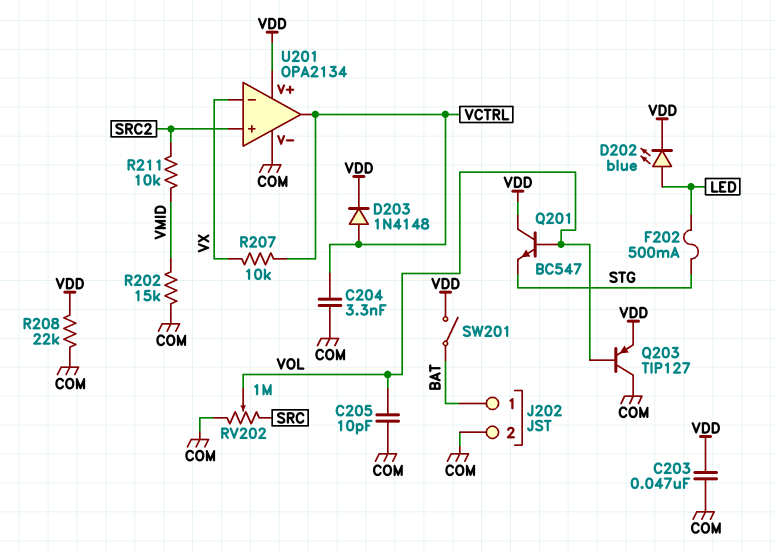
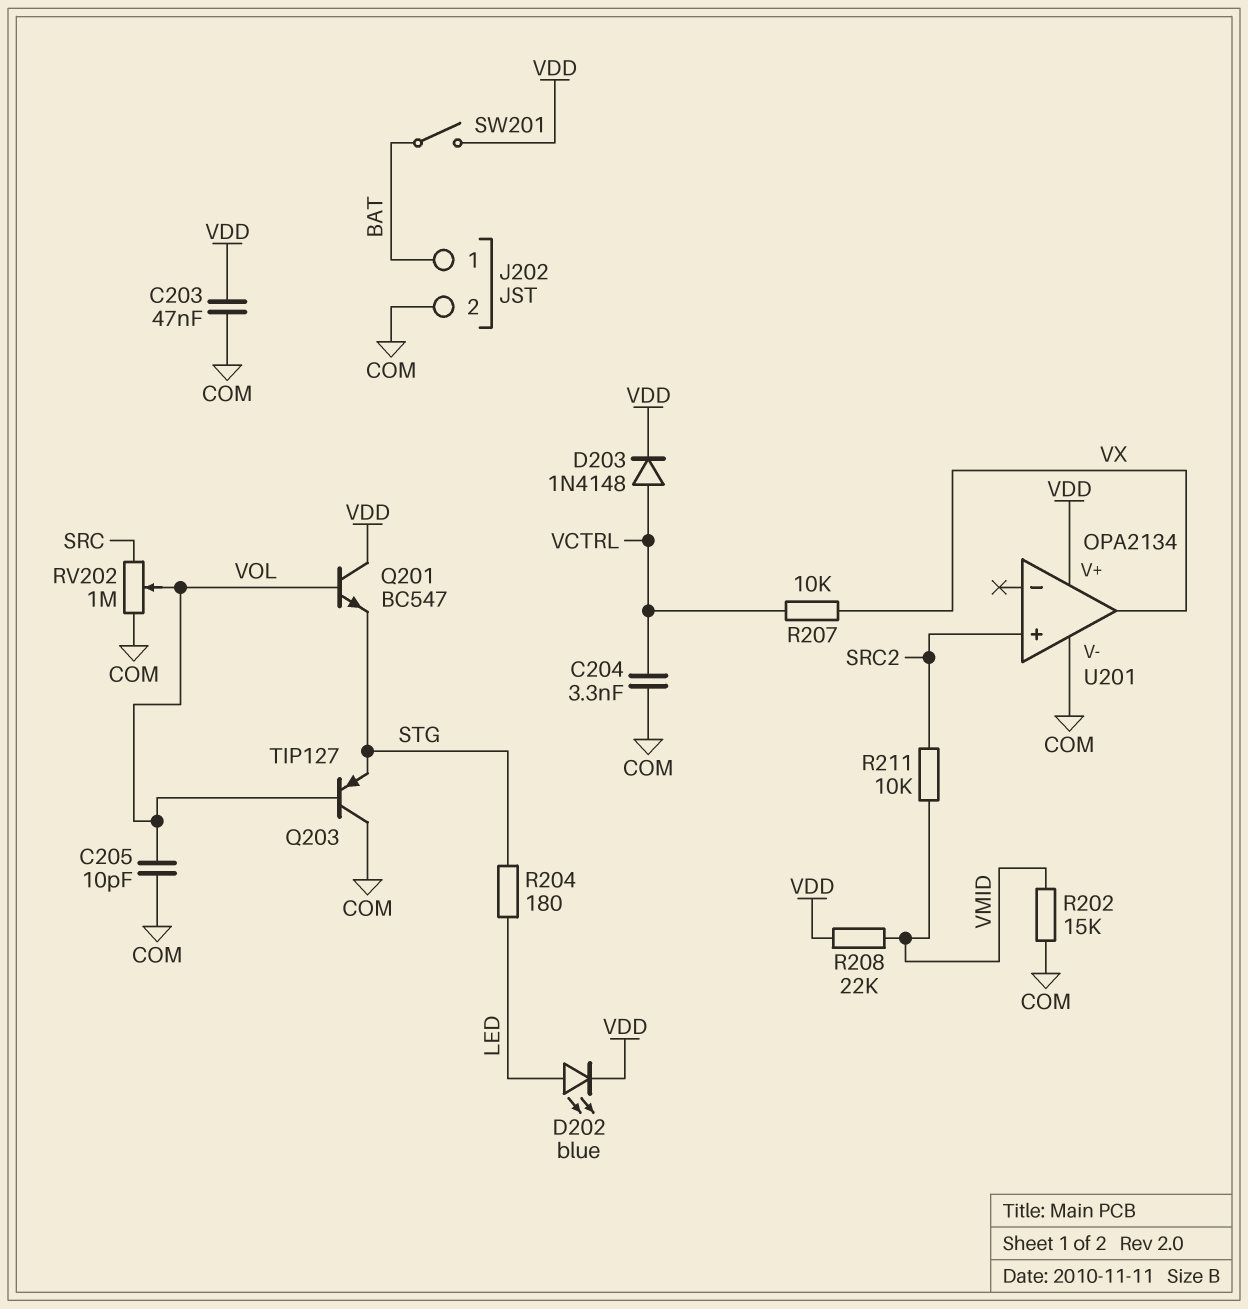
F202: 500mA (LED, STG) -> none
Q203: PNP TIP127 (B VOL, C COM, E VDD) -> PNP TIP127 (B VOL, C COM, E STG)
R204: none -> 180 (LED, STG)
R208: 22k (COM, VDD) -> 22k (VDD, VMID)
U201 pin in-: VX -> none
U201 pin out: VCTRL -> VX

